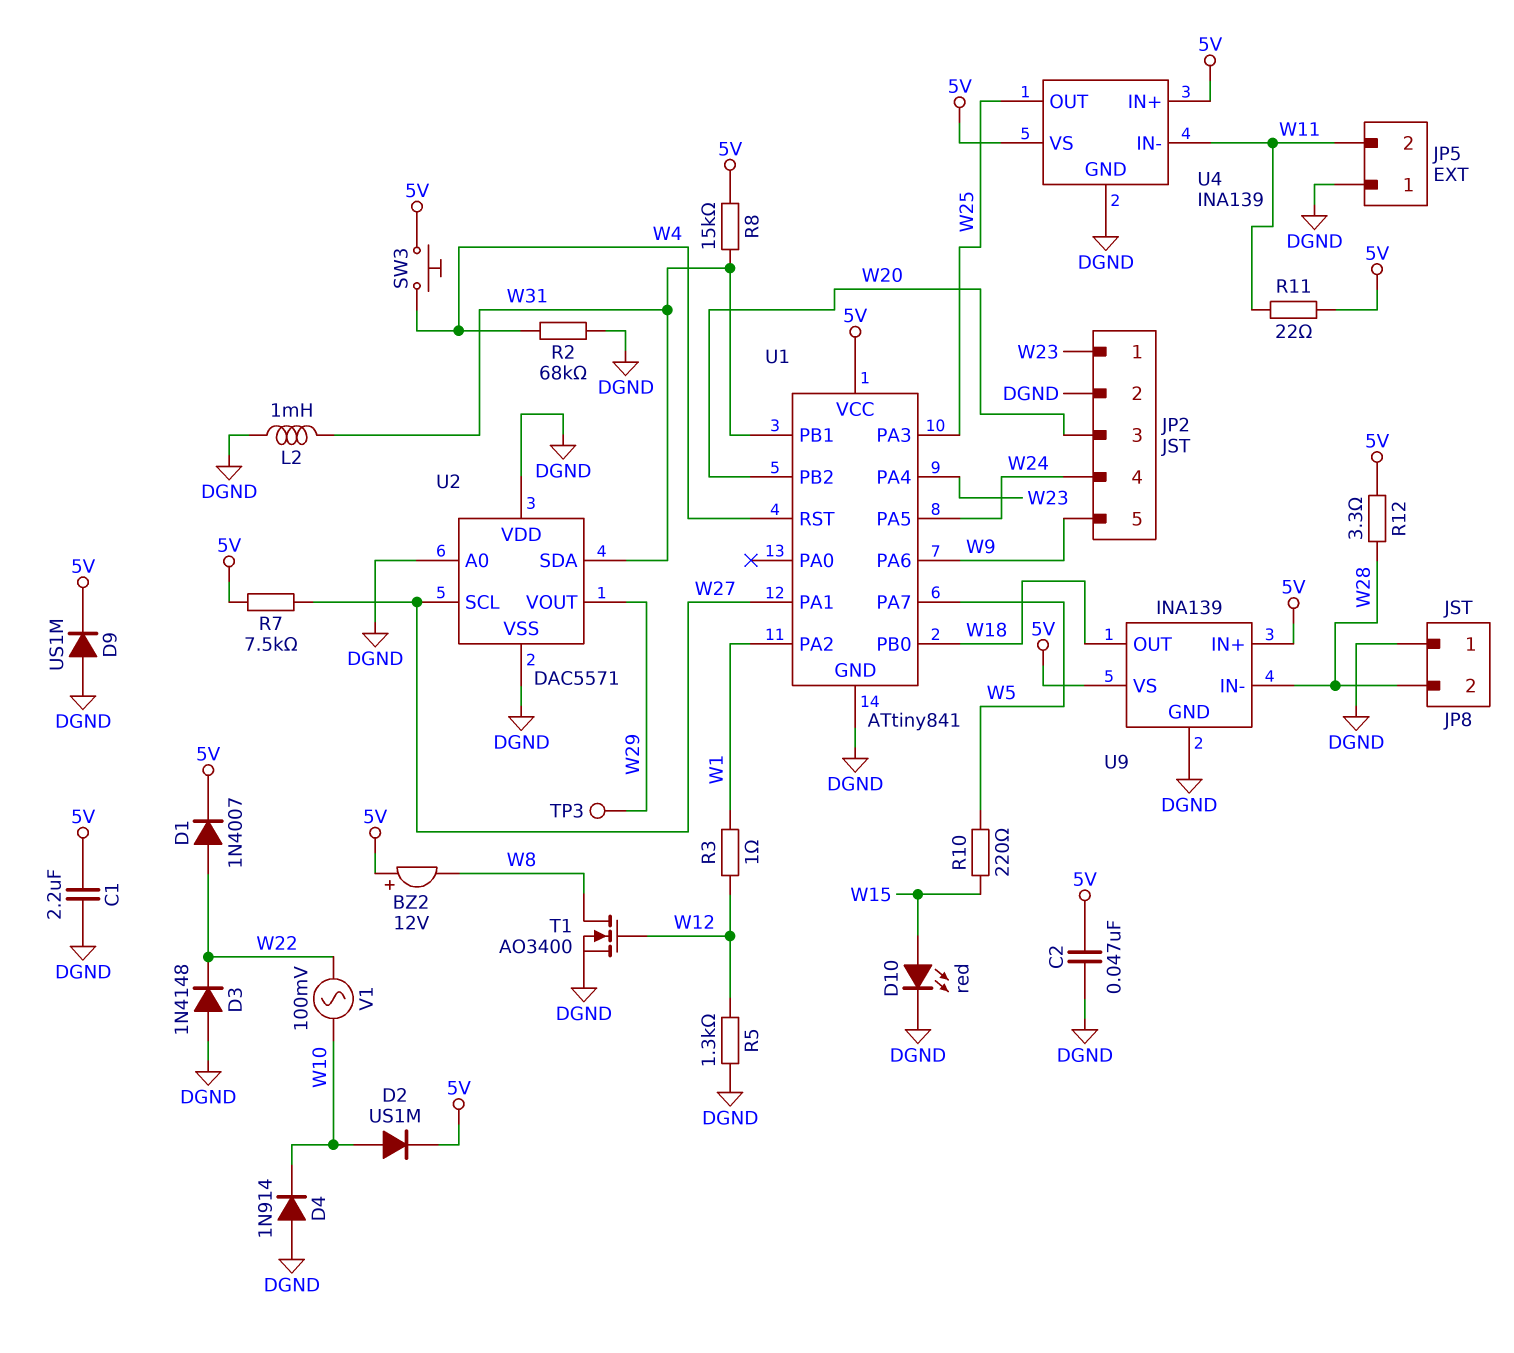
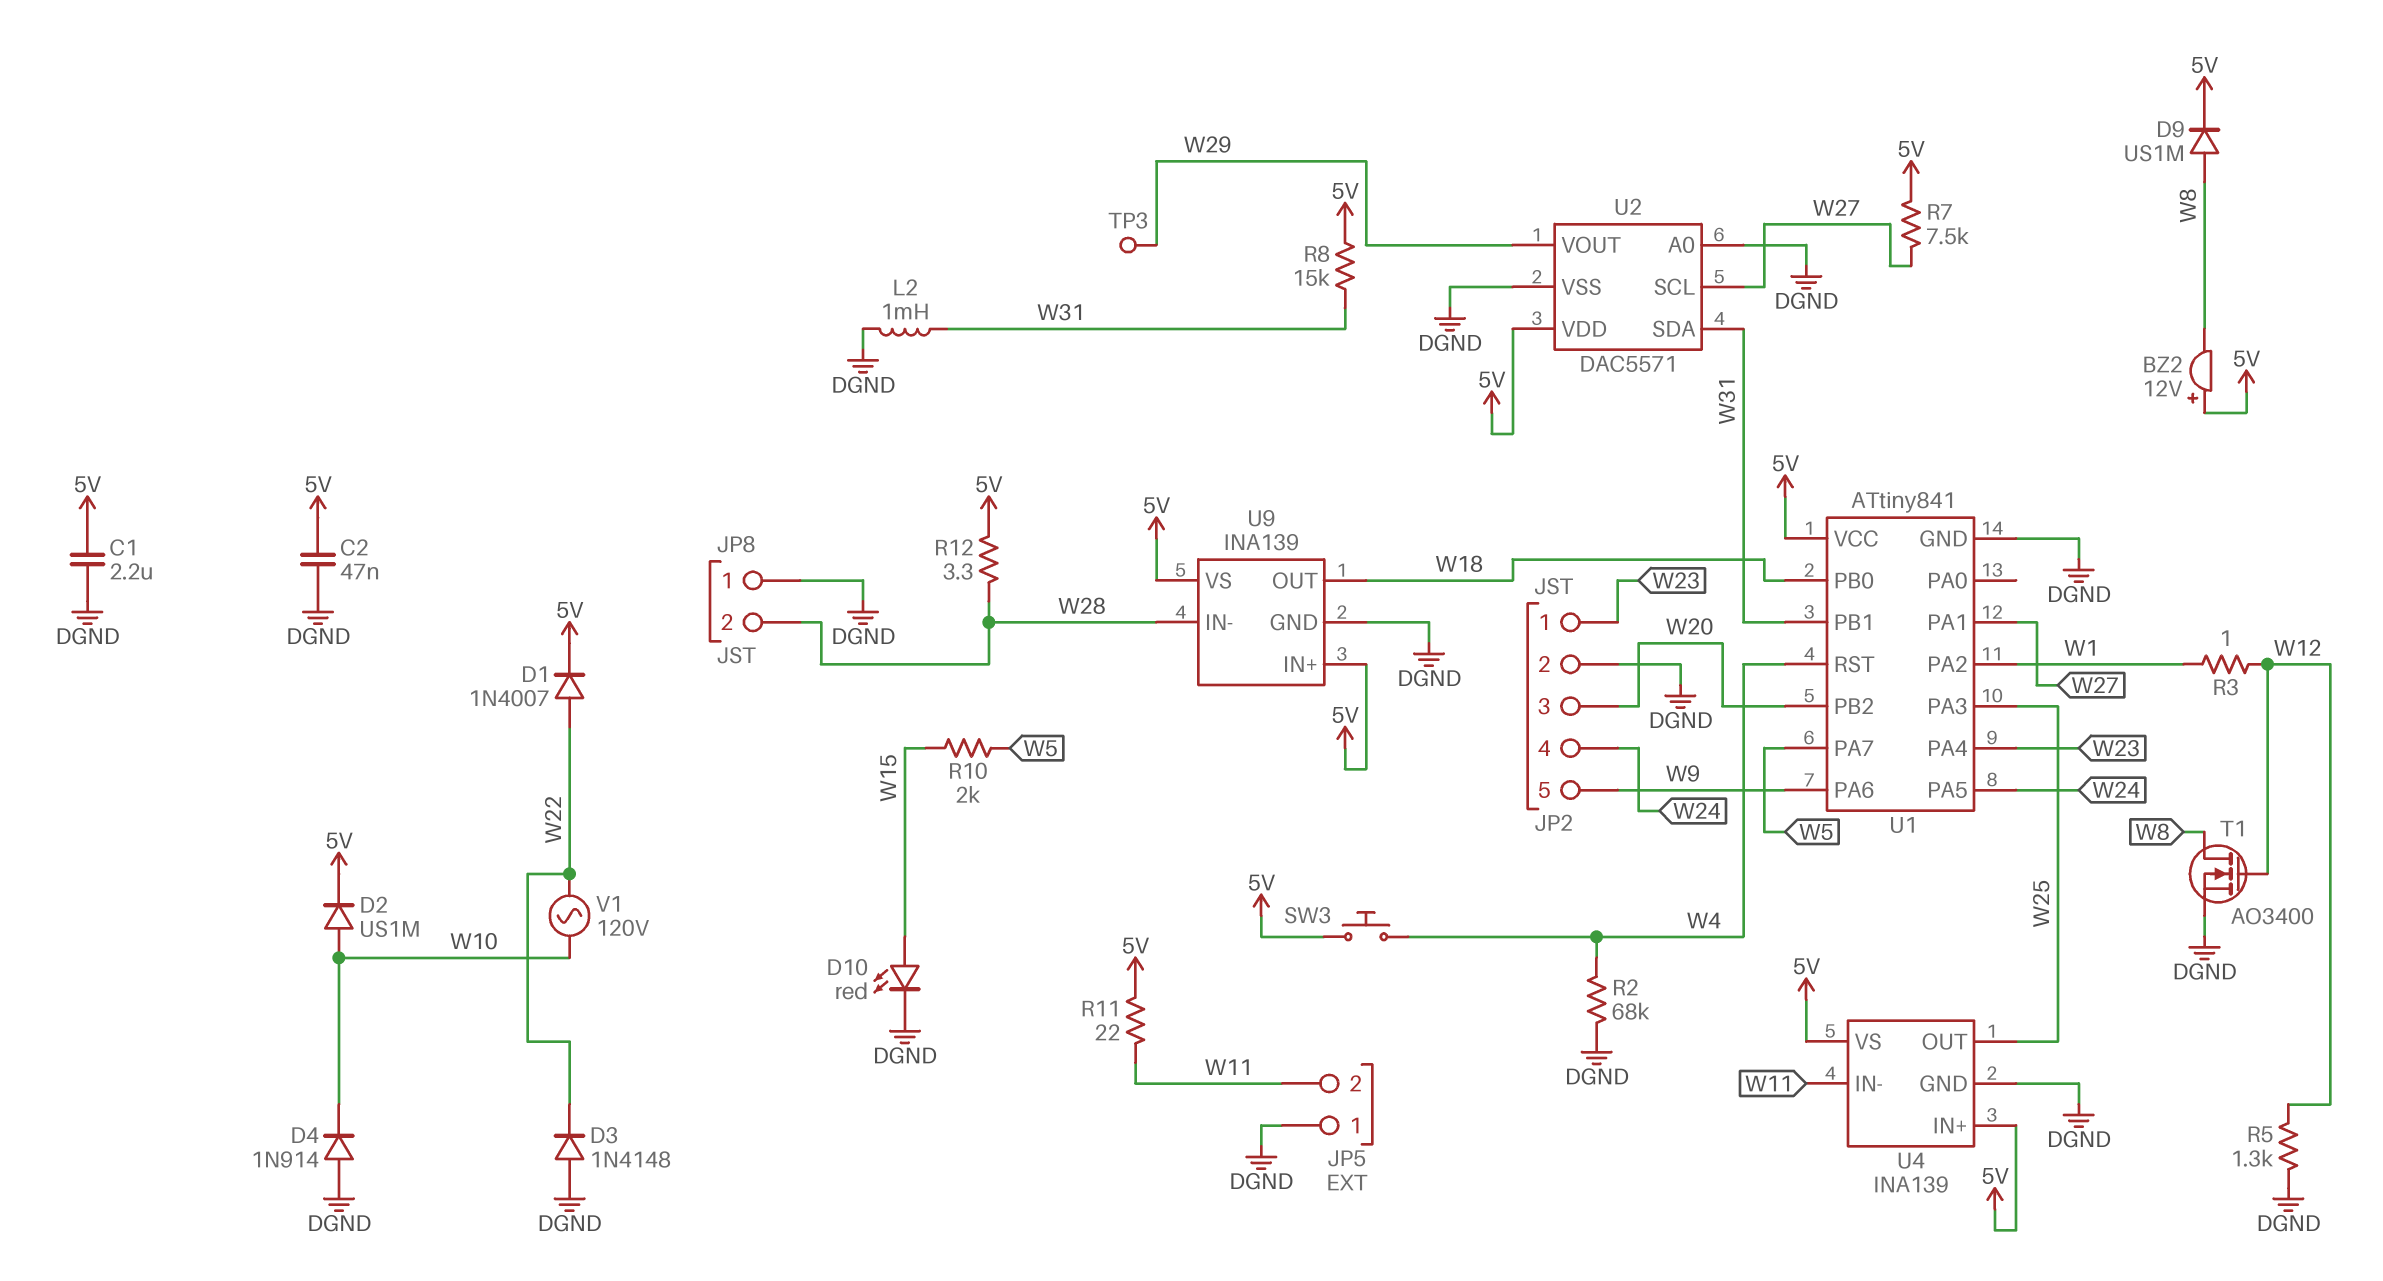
D9: diode US1M (A DGND, K 5V) -> diode US1M (A W8, K 5V)
R10: 220 (W5, W15) -> 2k (W5, W15)
U2 pin VDD: DGND -> 5V
V1: AC 100mV (W10, W22) -> AC 120V (W10, W22)

